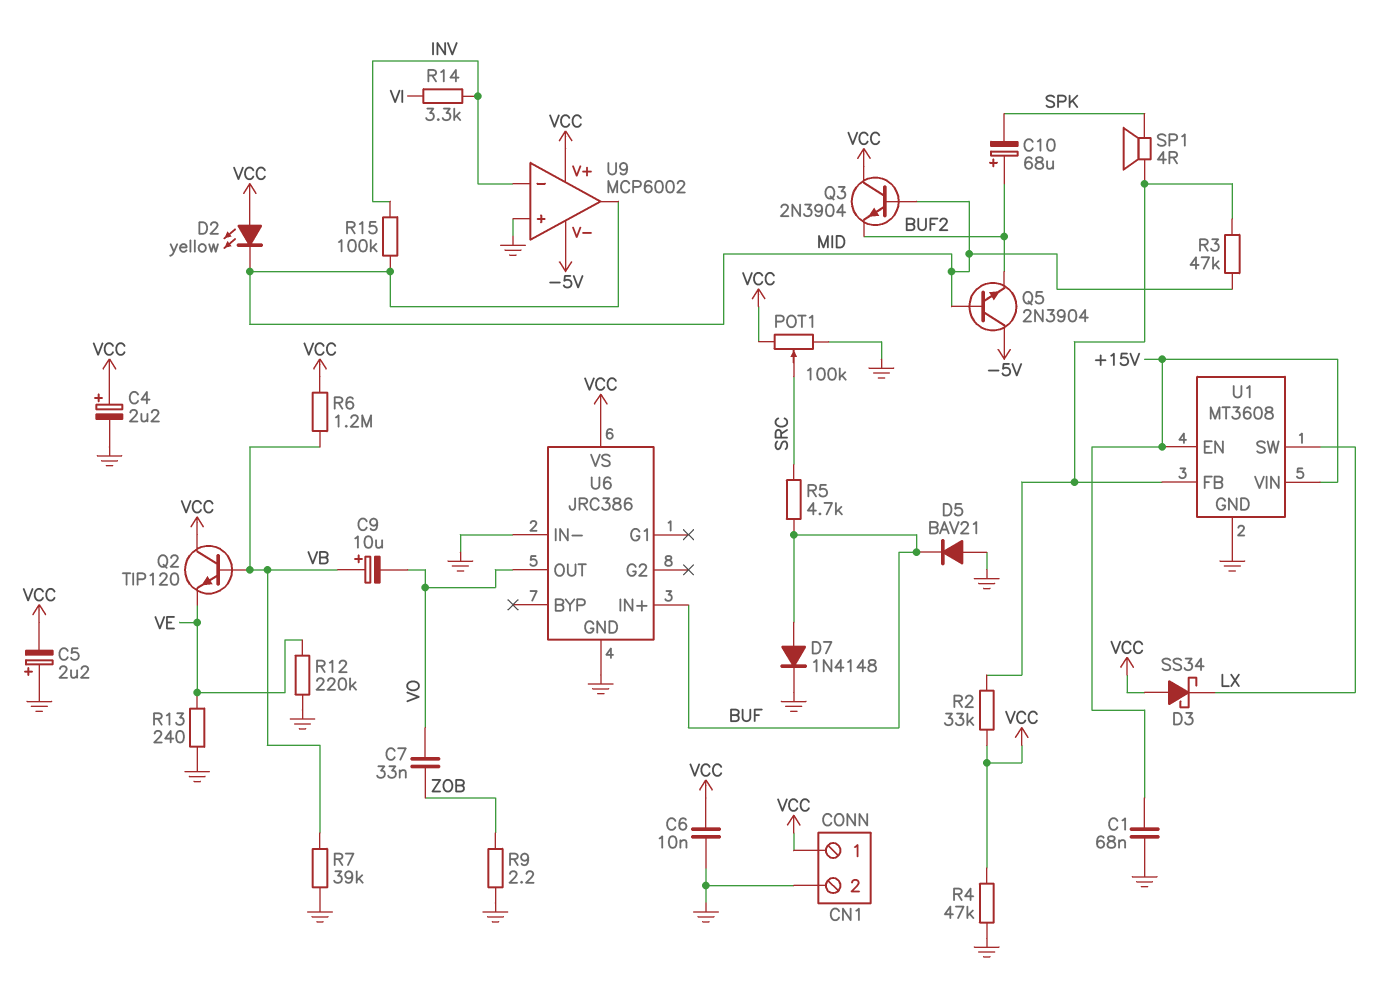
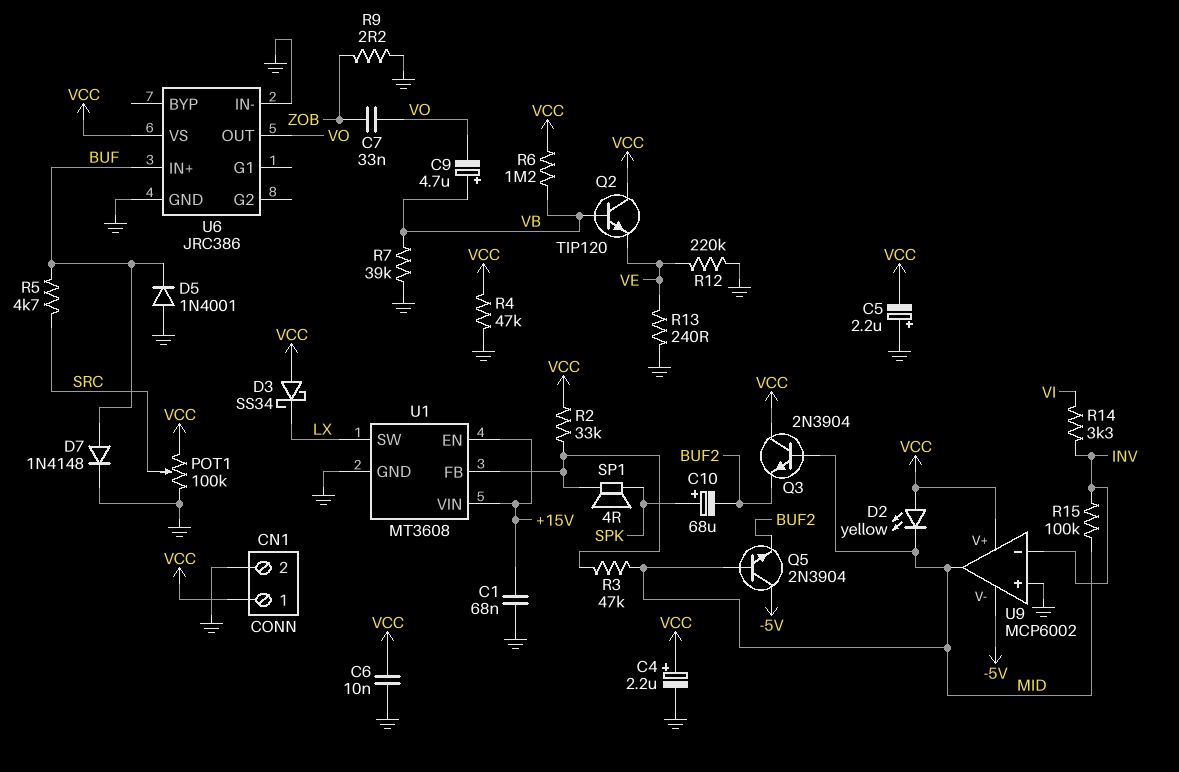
C9: 10uF (plus VB, minus VO) -> 4.7uF (plus VB, minus VO)
C10: 68uF (plus BUF2, minus SPK) -> 68uF (plus SPK, minus BUF2)
D5: diode BAV21 (A GND, K BUF) -> diode 1N4001 (A GND, K BUF)

